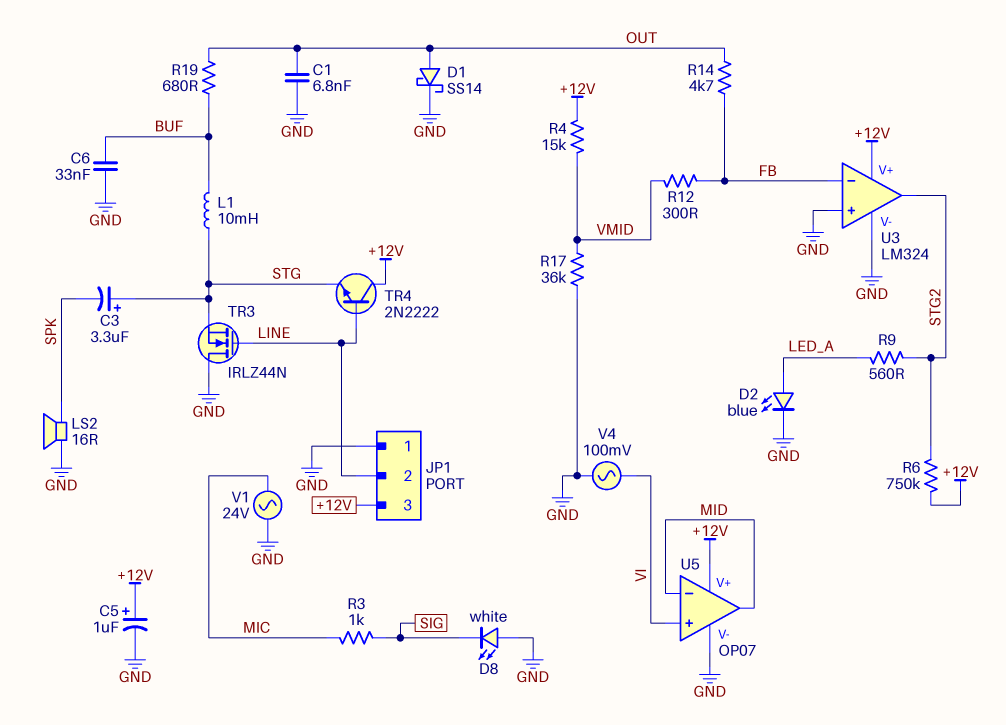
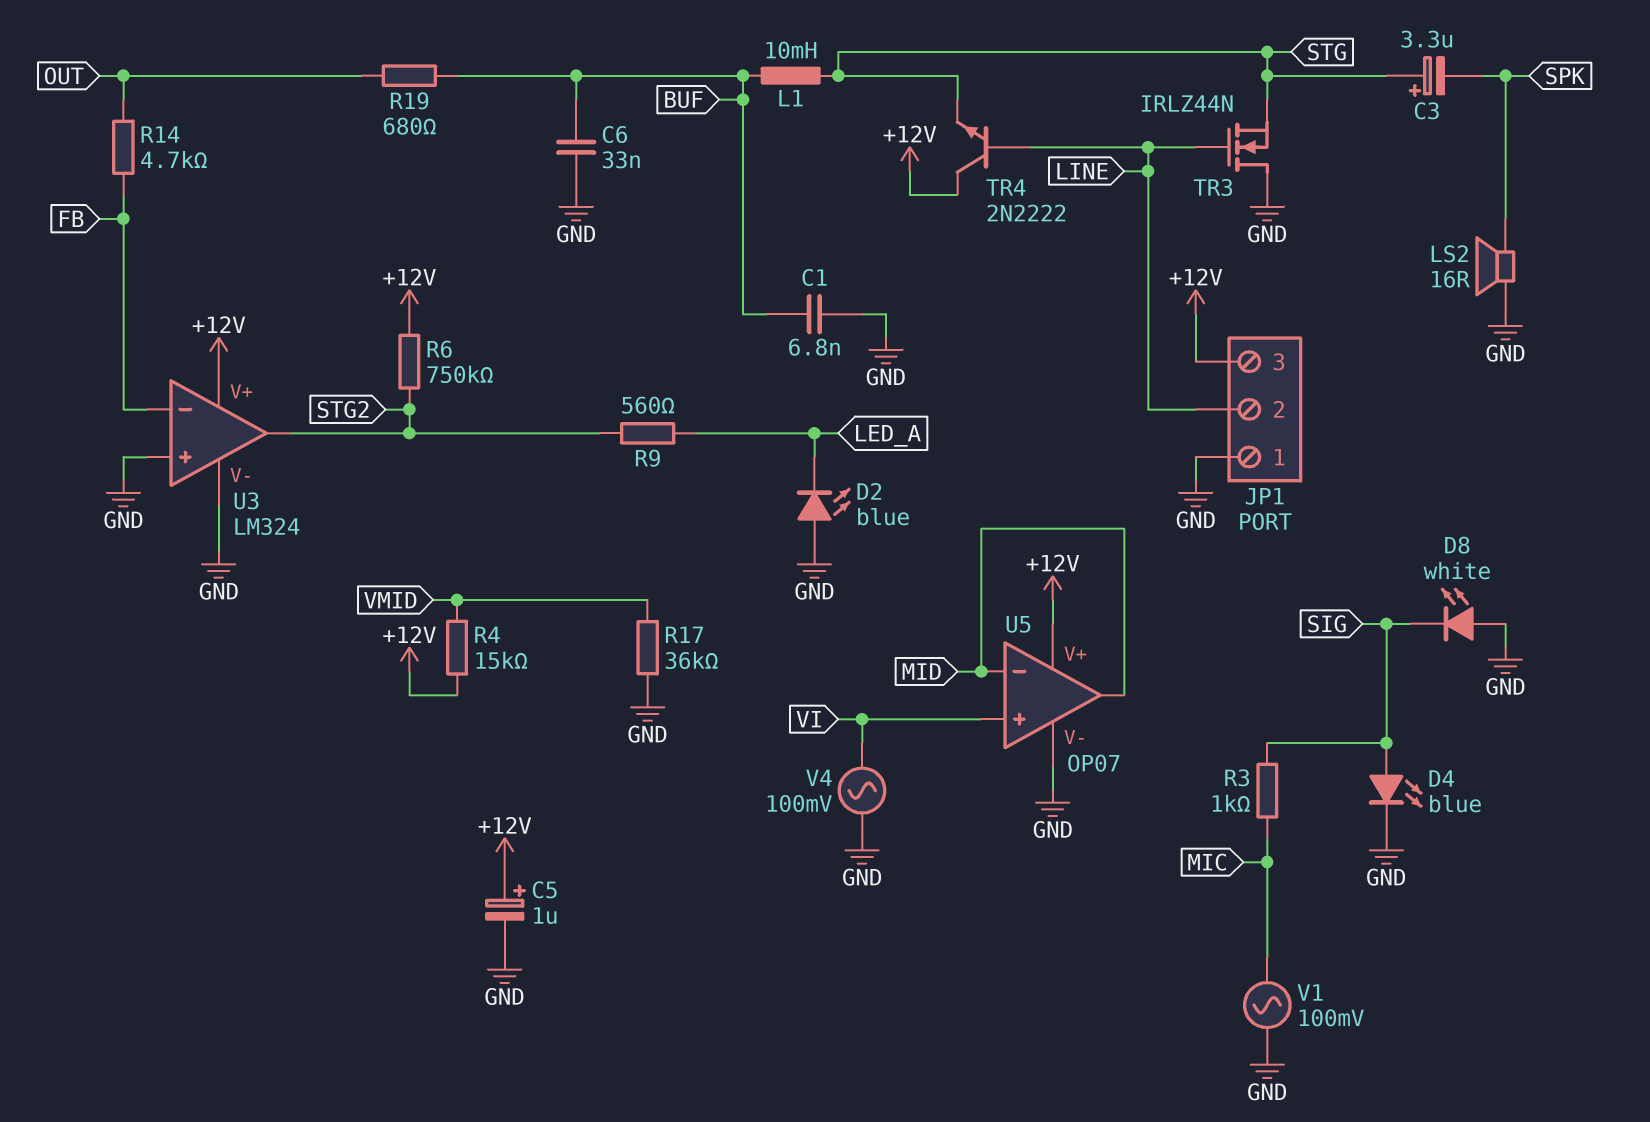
C1: 6.8nF (GND, OUT) -> 6.8nF (BUF, GND)
D1: schottky SS14 (A OUT, K GND) -> none
D2: LED blue (A LED_A, K GND) -> LED blue (A GND, K LED_A)
D4: none -> LED blue (A SIG, K GND)
R12: 300 (FB, VMID) -> none
V1: AC 24V (GND, MIC) -> AC 100mV (GND, MIC)

